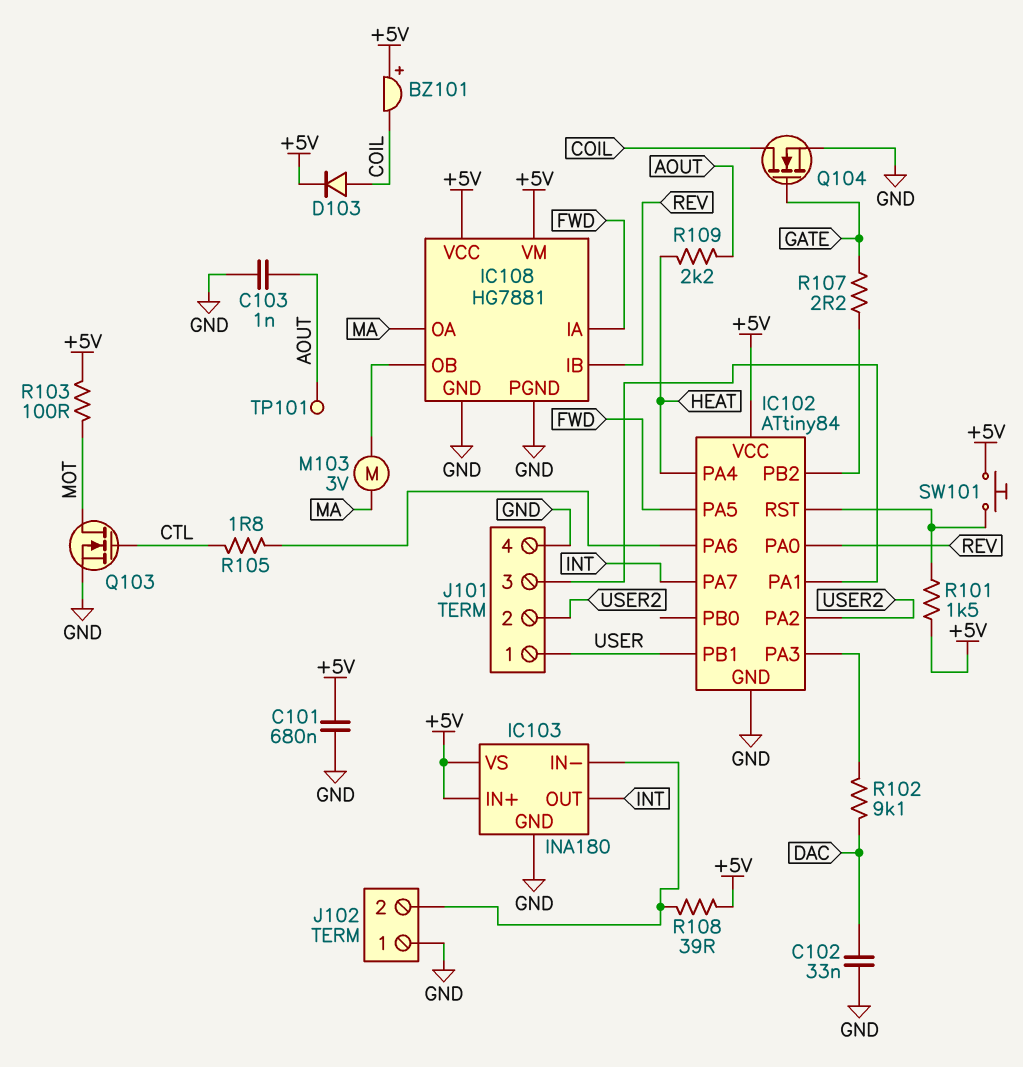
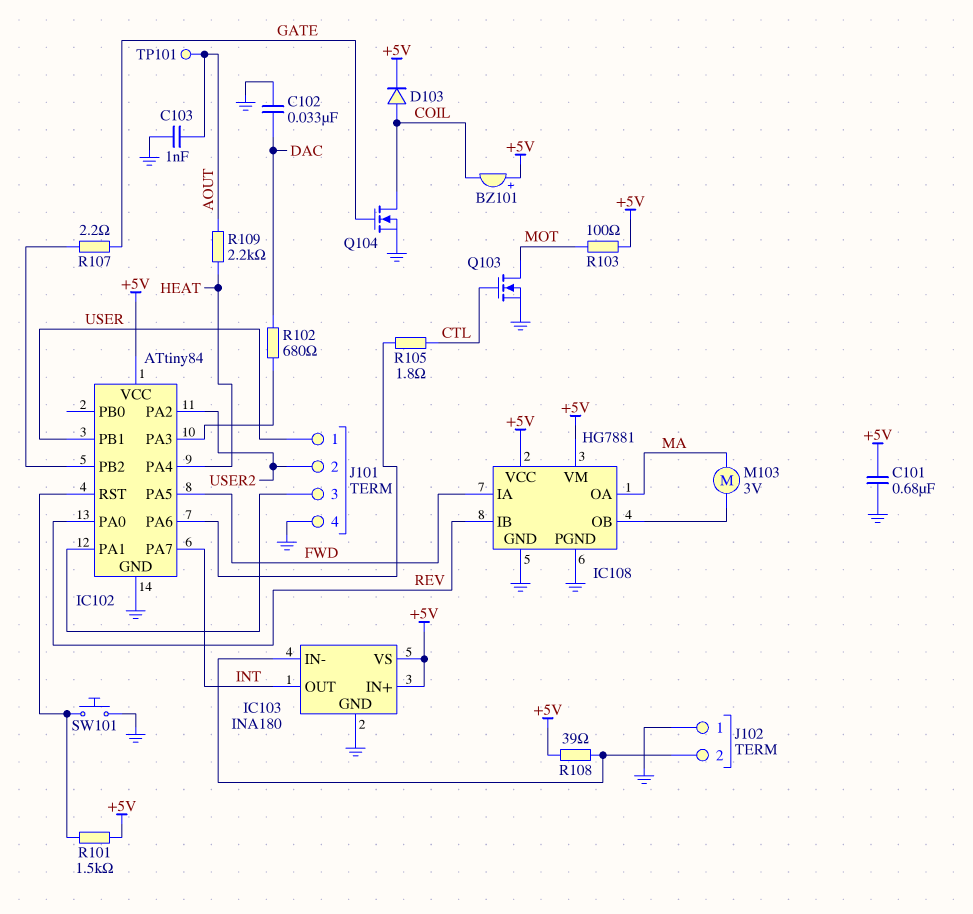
R102: 9.1k (DAC, IC102/PA3) -> 680 (DAC, IC102/PA3)
SW101: button (+5V, IC102/RST) -> button (GND, IC102/RST)

